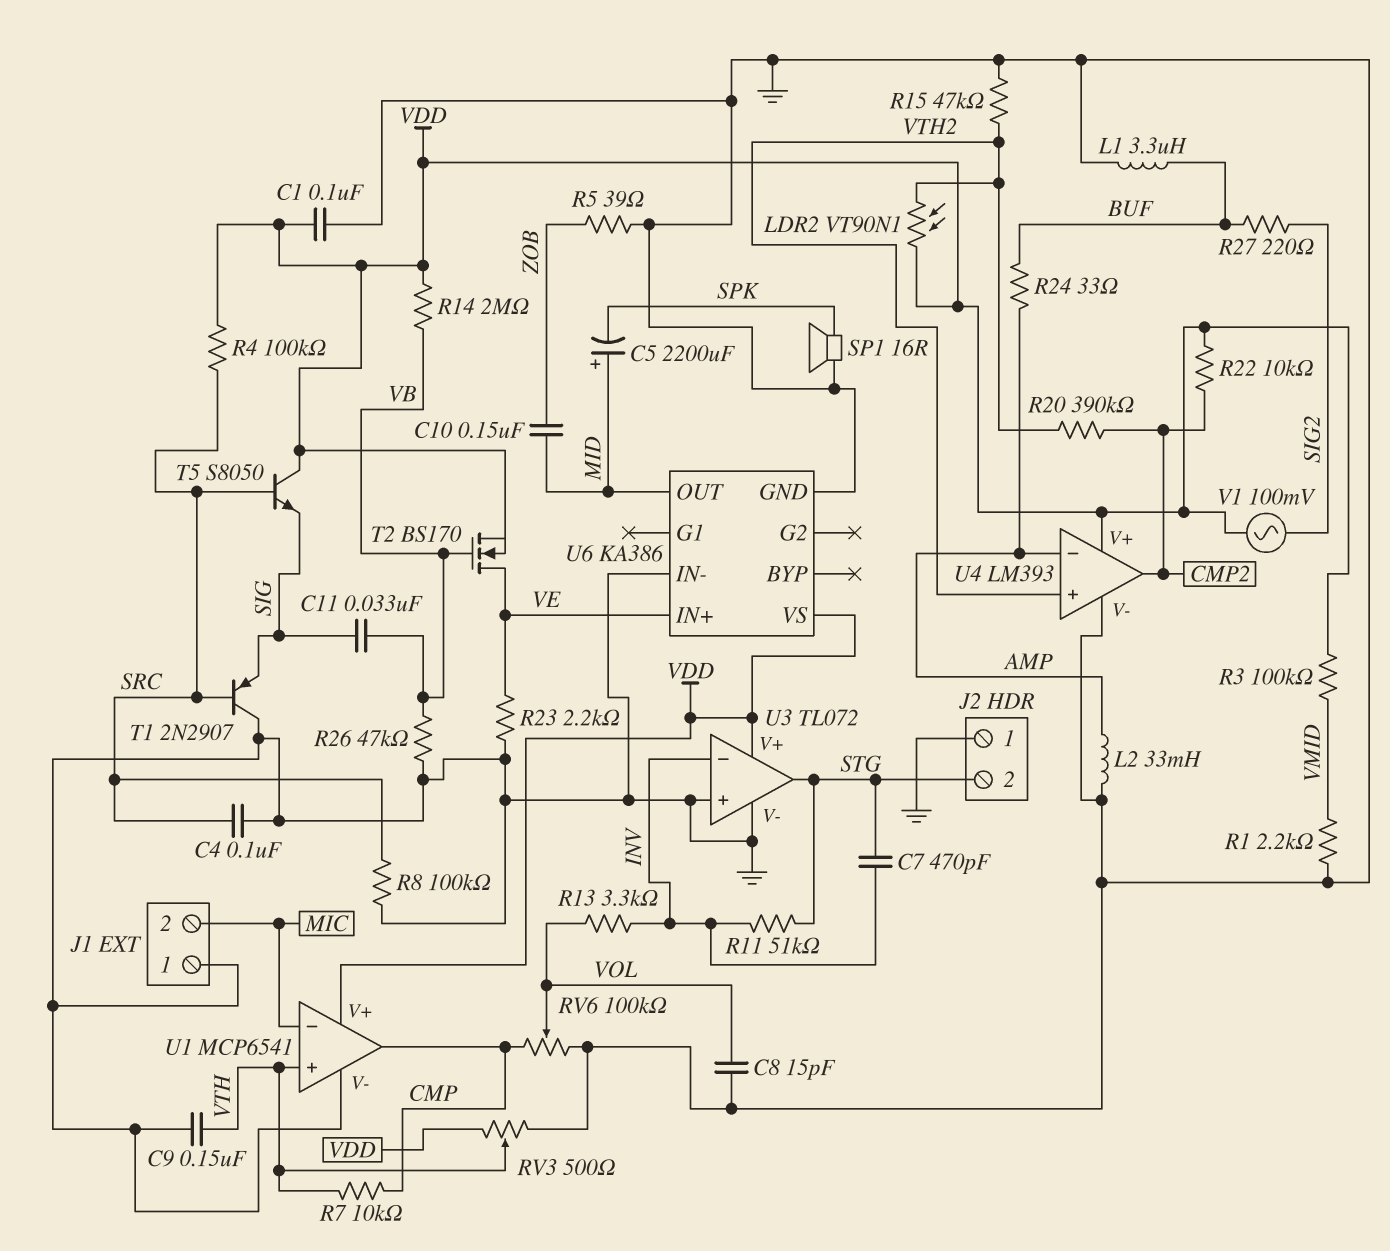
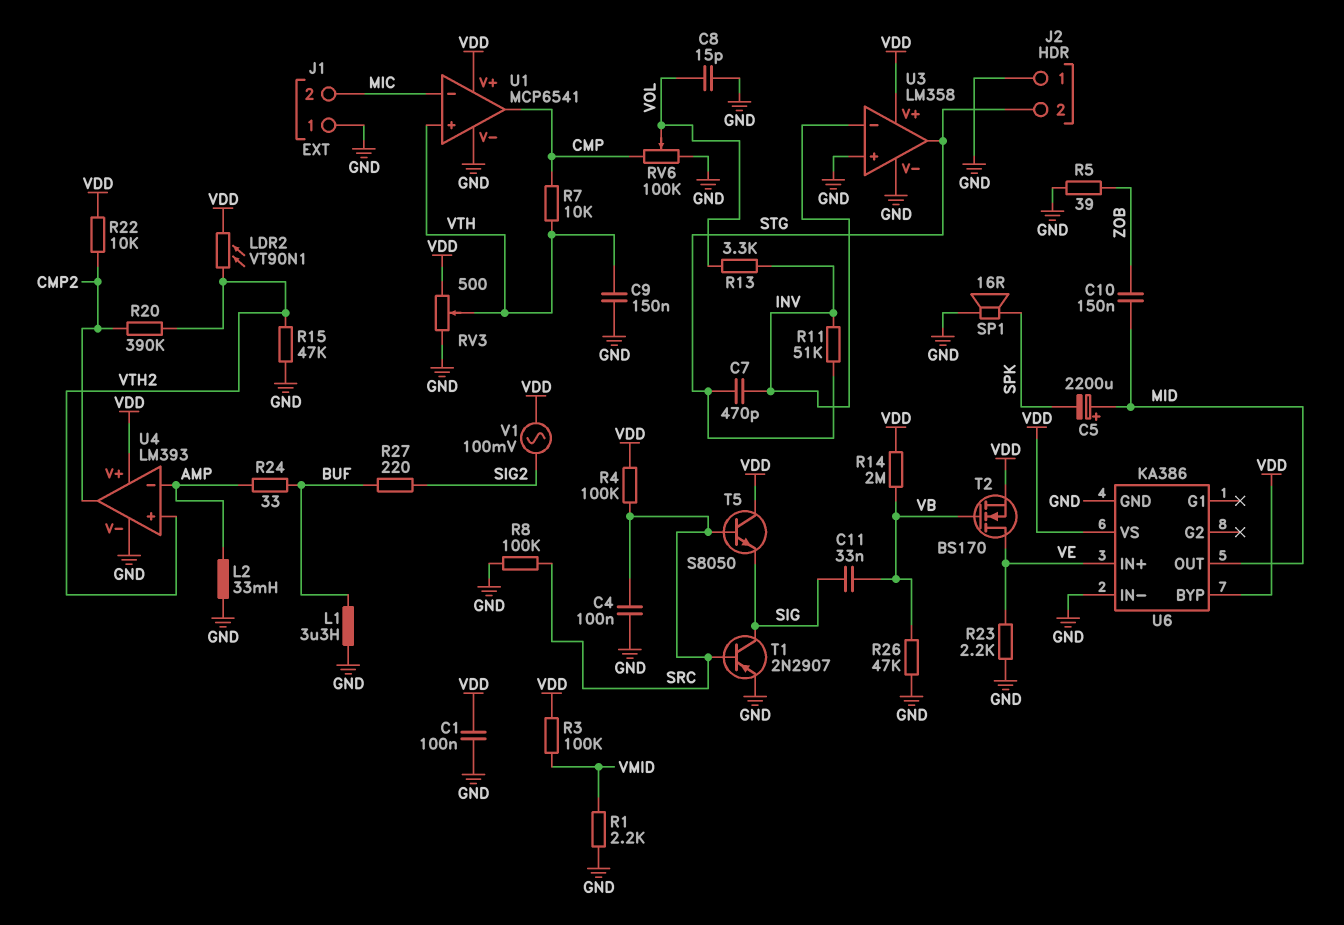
T1: PNP 2N2907 (B SRC, C GND, E SIG) -> PNP 2N2907 (B SRC, C SIG, E GND)
U3: TL072 -> LM358
U6 pin BYP: none -> VDD

